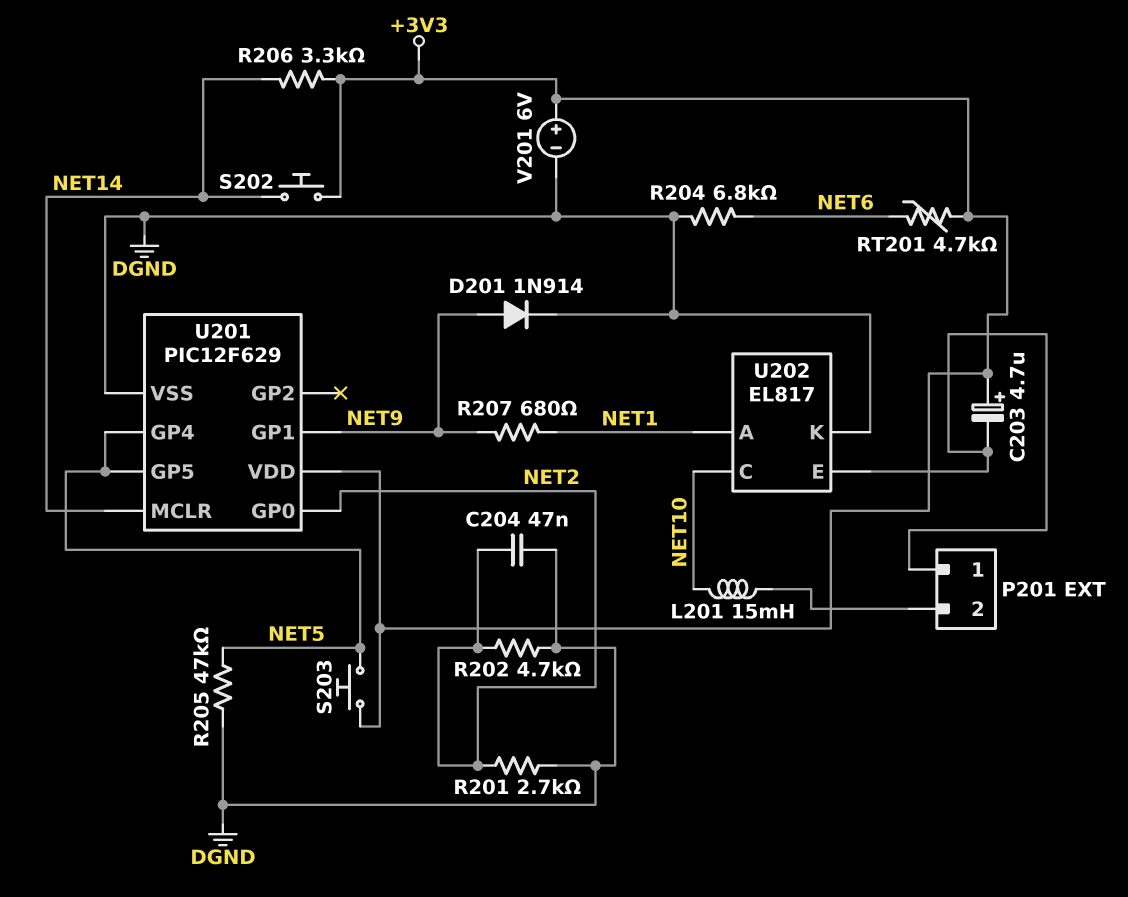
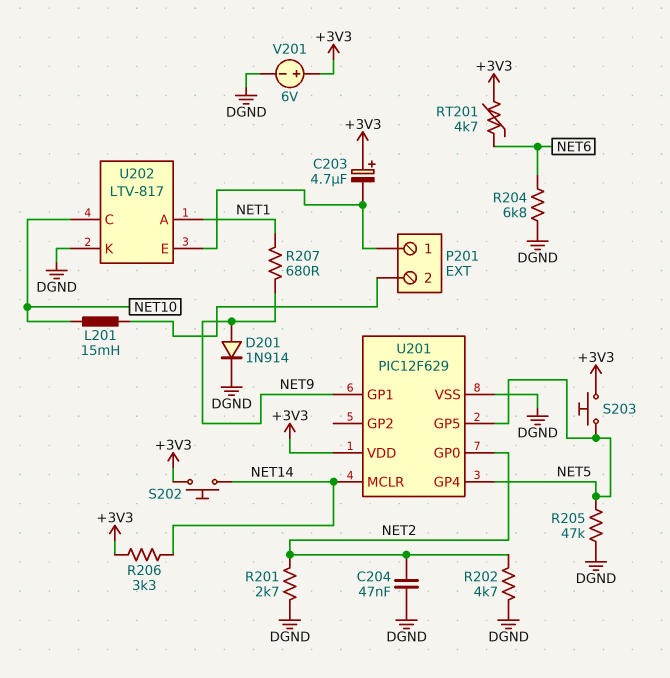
U202: EL817 -> LTV-817

